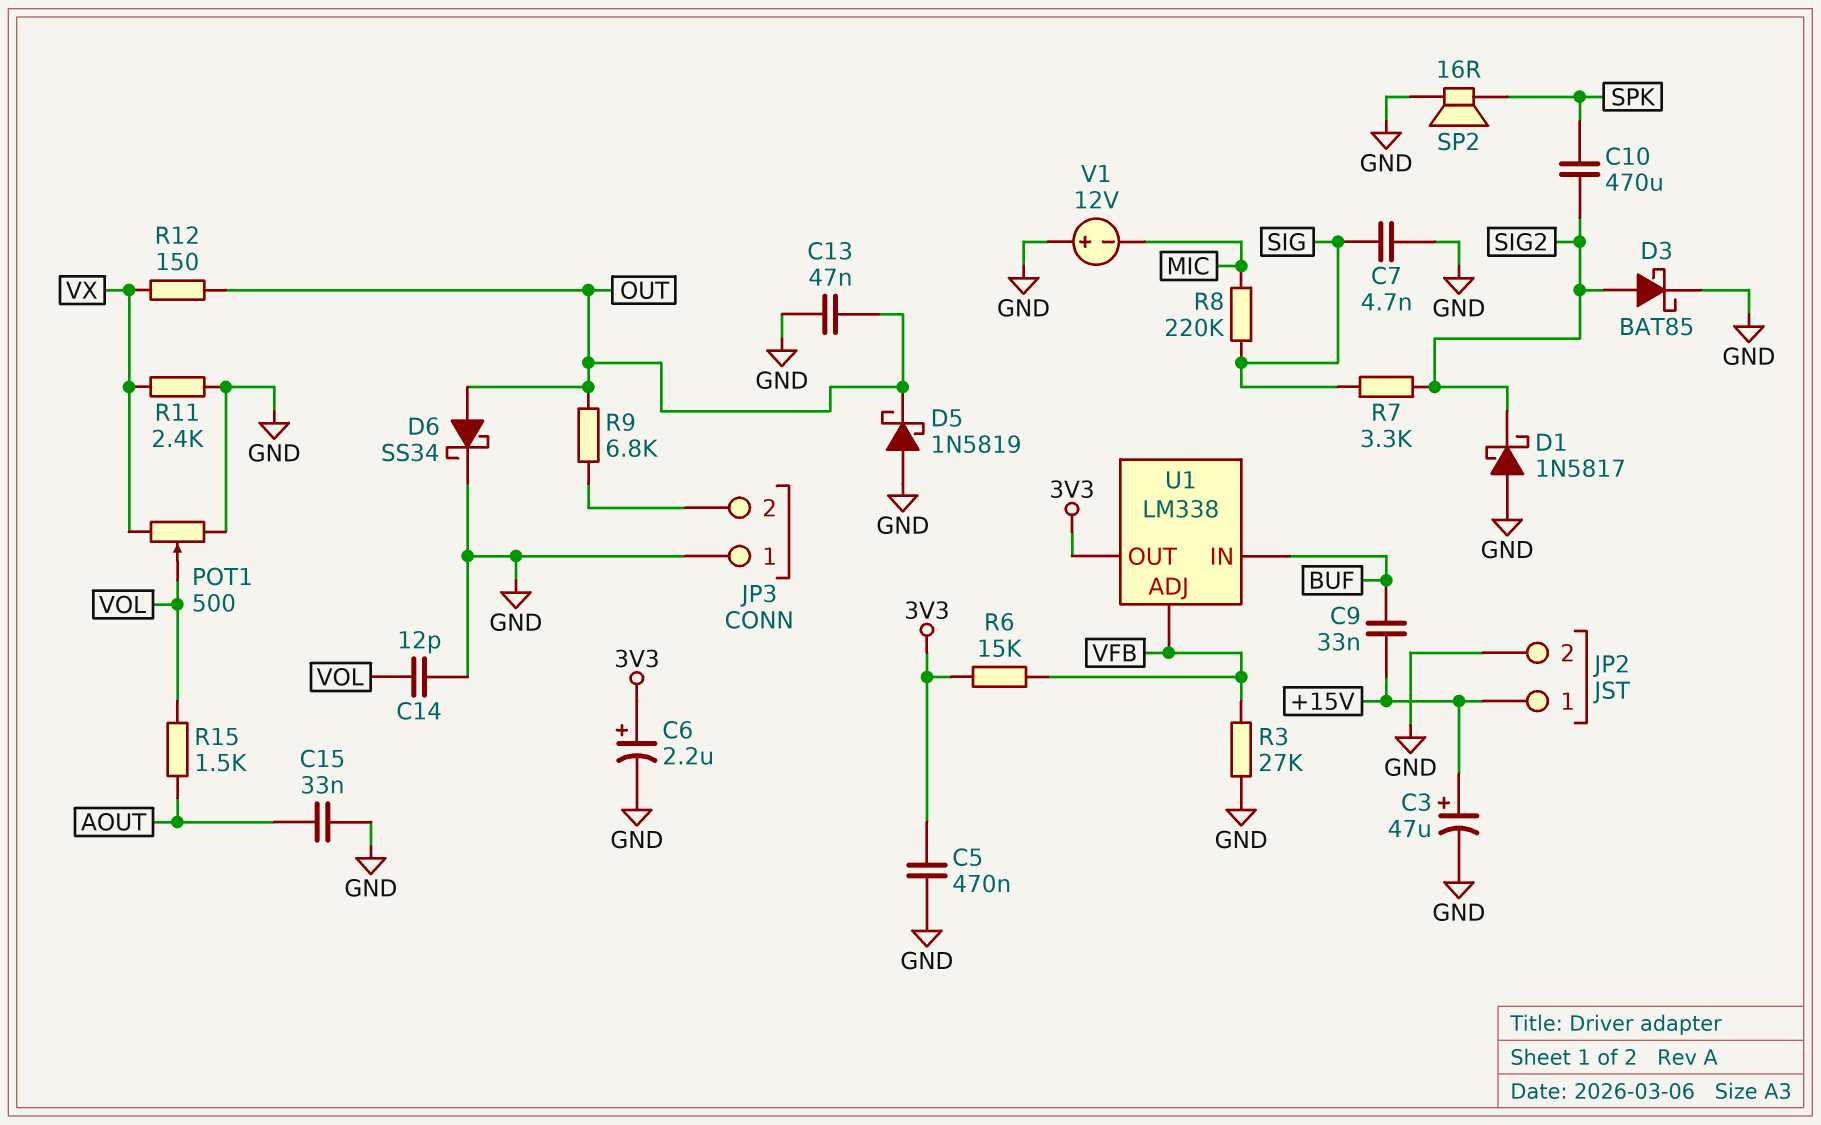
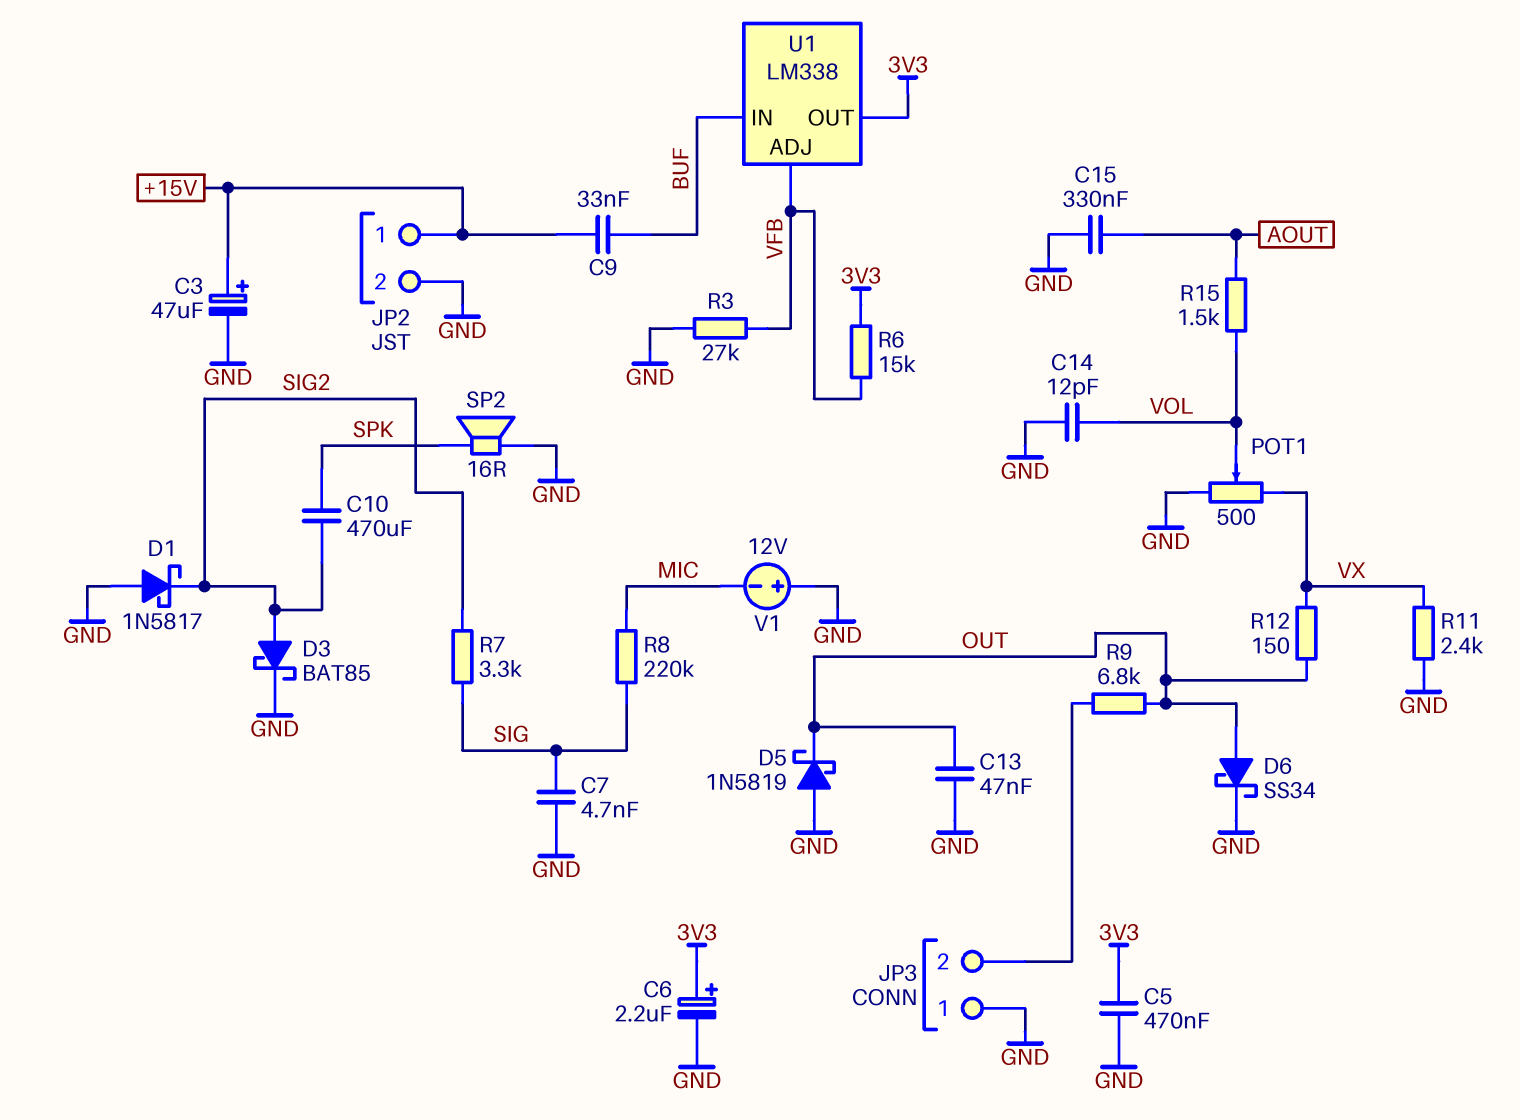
C15: 33nF (AOUT, GND) -> 330nF (AOUT, GND)

